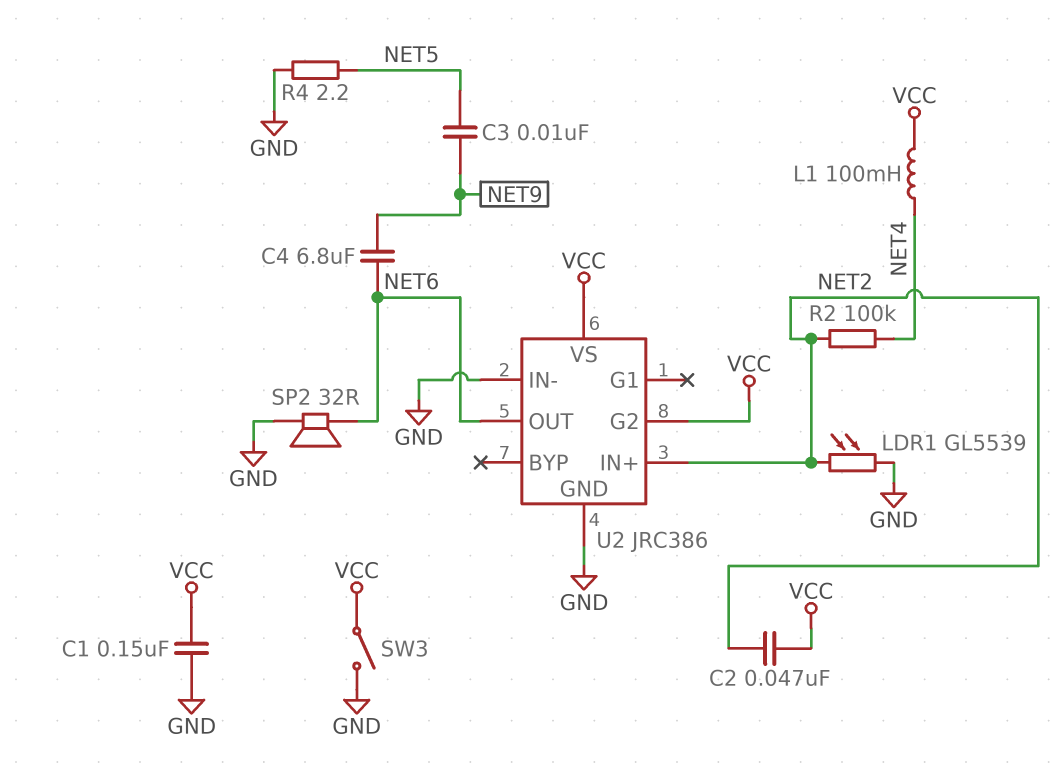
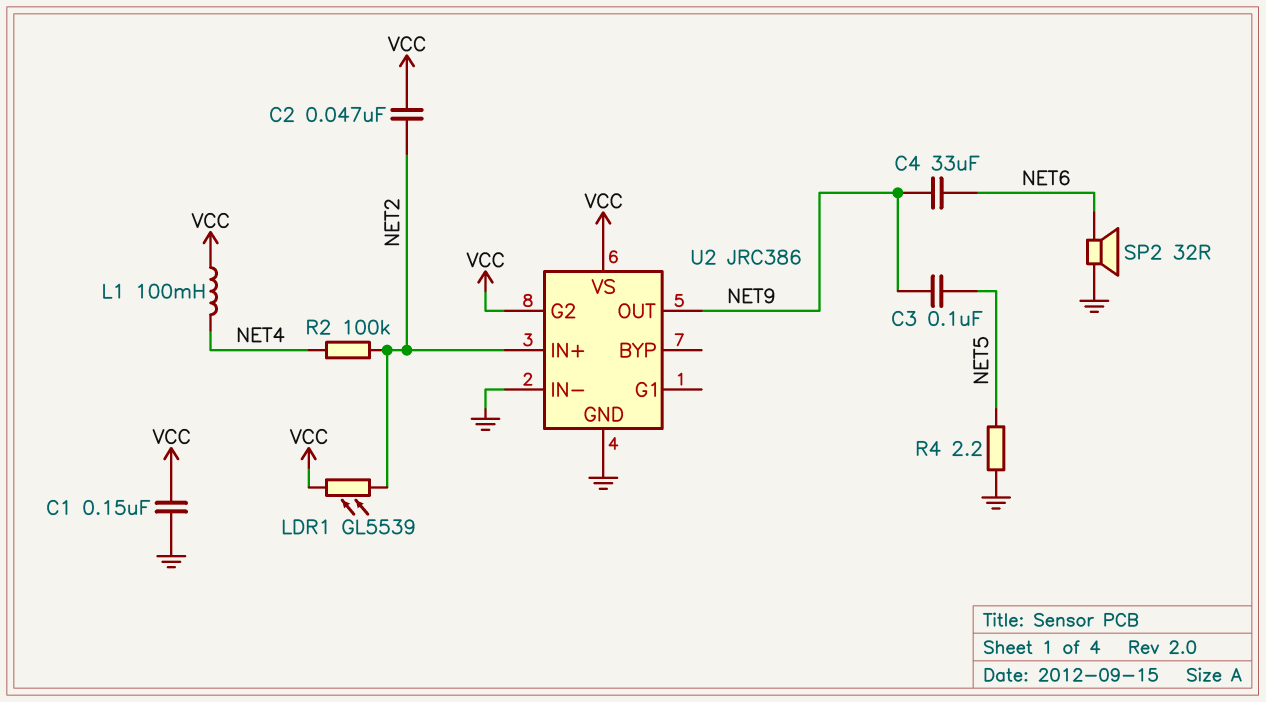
C3: 10nF (NET5, NET9) -> 100nF (NET5, NET9)
C4: 6.8uF (NET6, NET9) -> 33uF (NET6, NET9)
LDR1: GL5539 (GND, NET2) -> GL5539 (NET2, VCC)
SW3: switch (GND, VCC) -> none
U2 pin OUT: NET6 -> NET9

